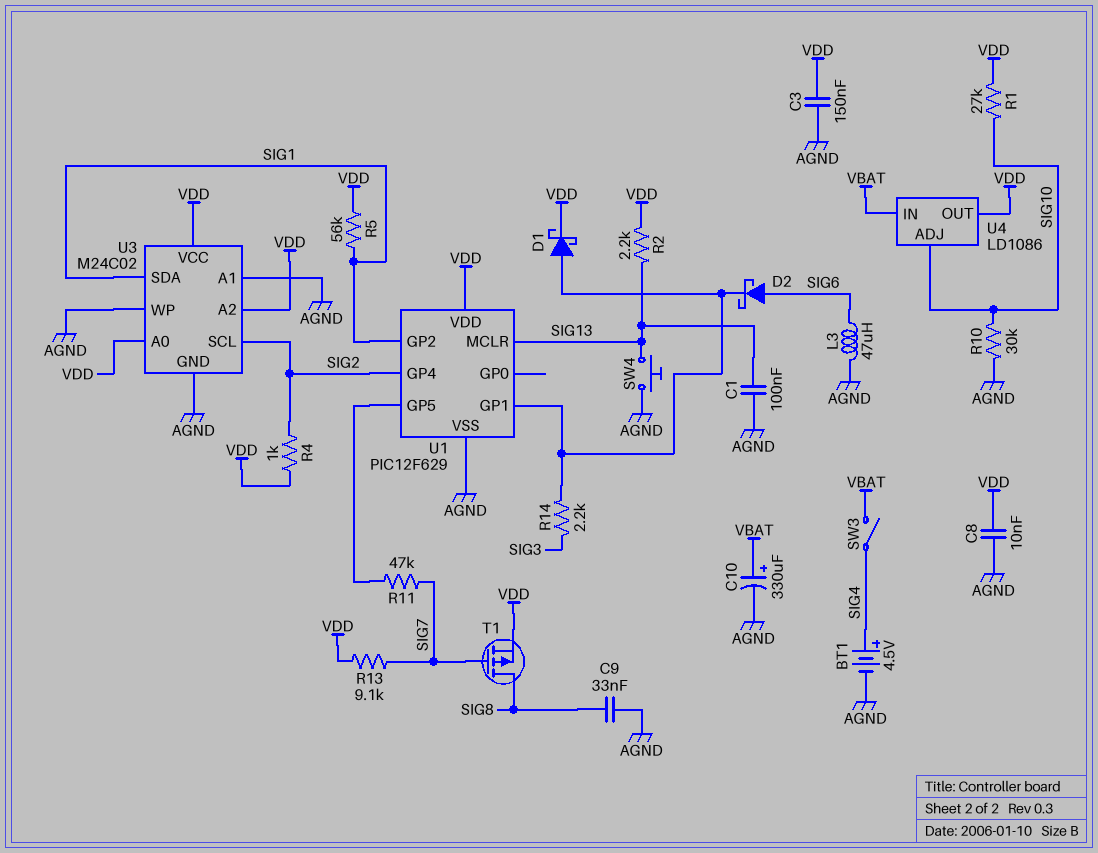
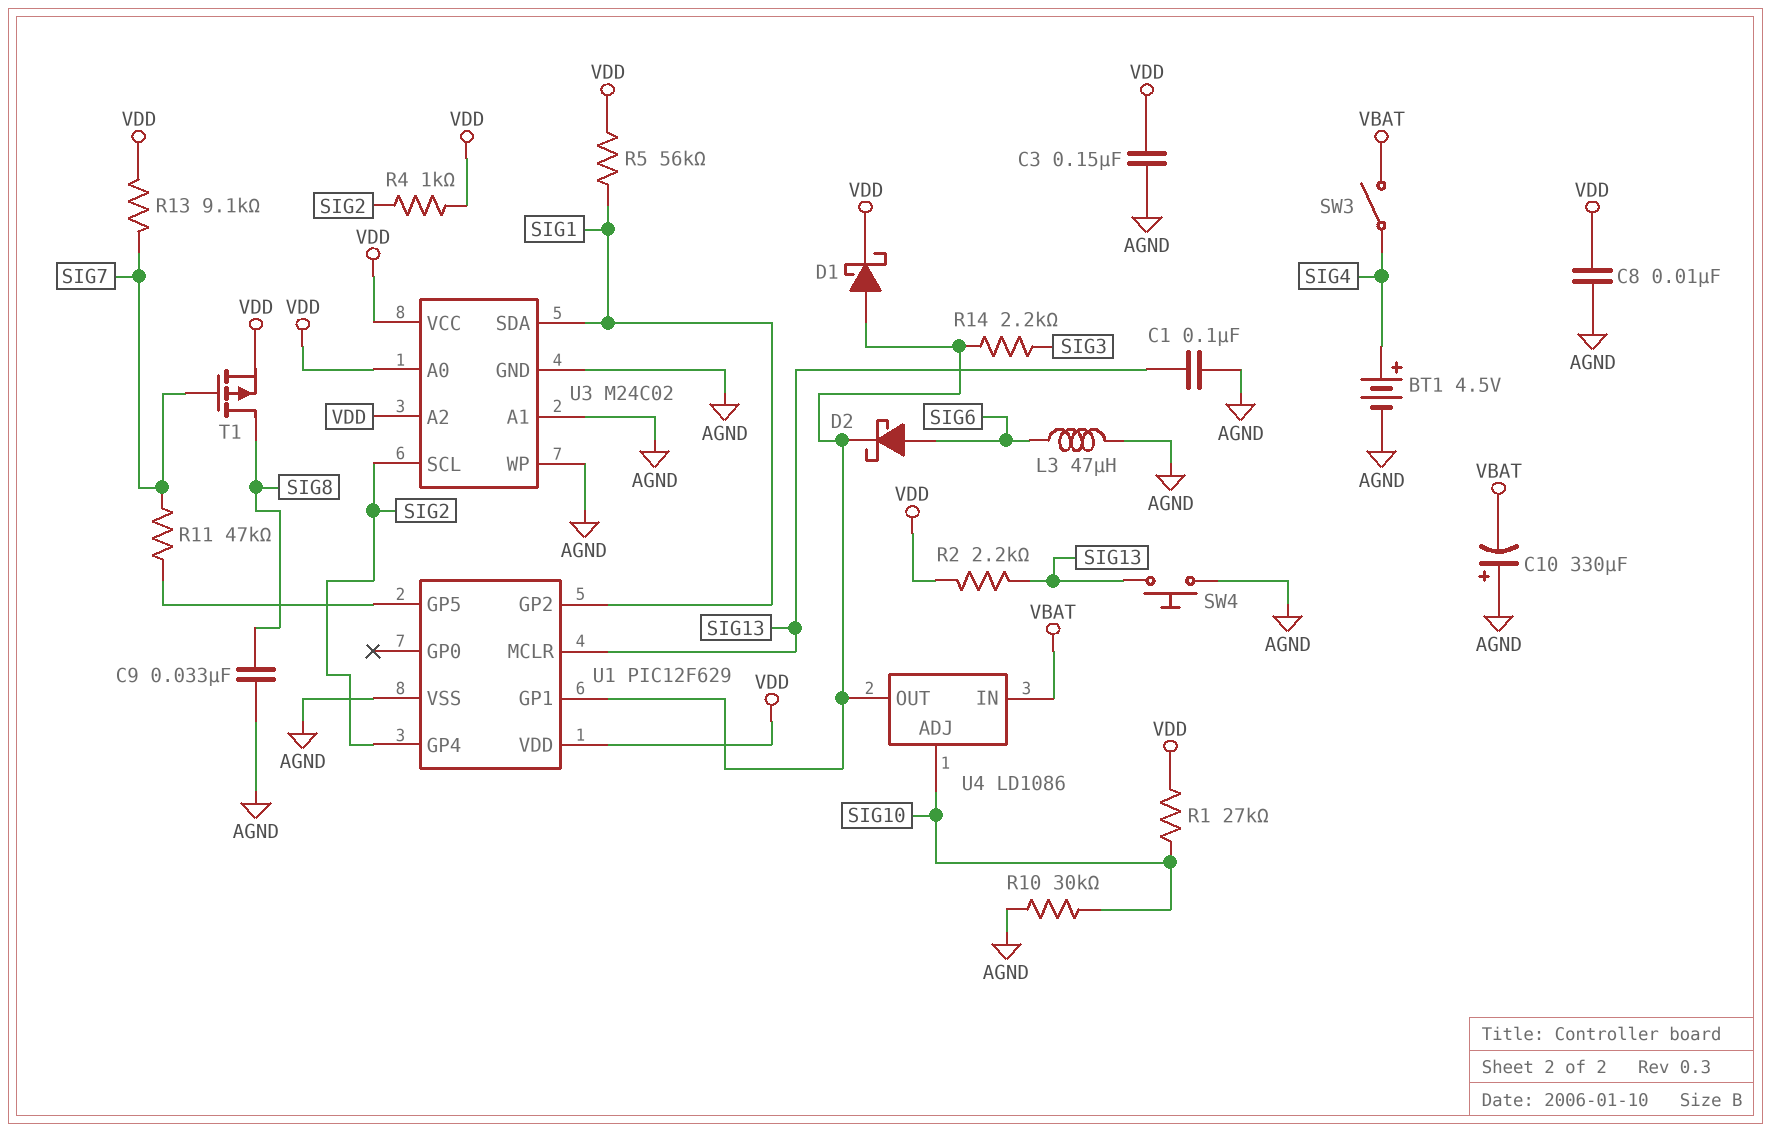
C10: 330uF (plus VBAT, minus AGND) -> 330uF (plus AGND, minus VBAT)
U4 pin OUT: VDD -> U1/GP1

